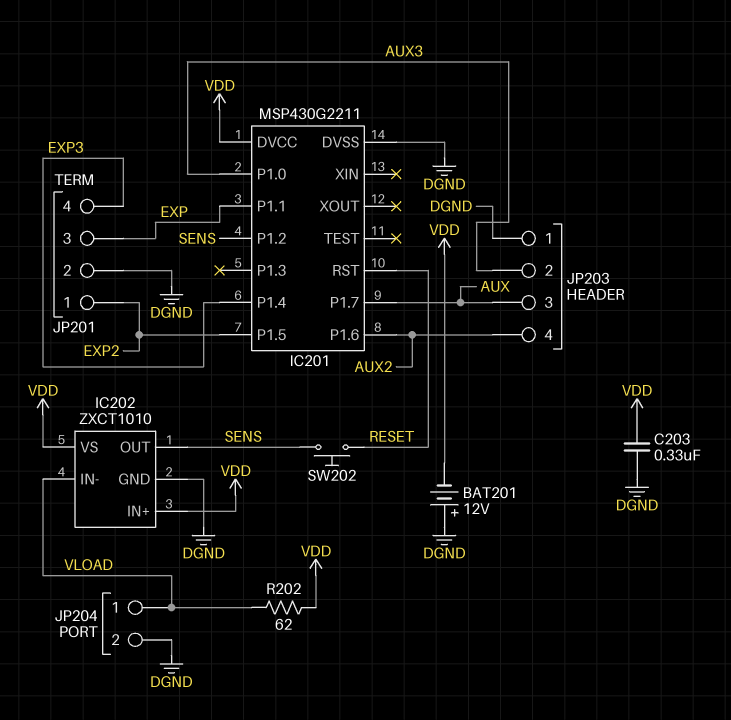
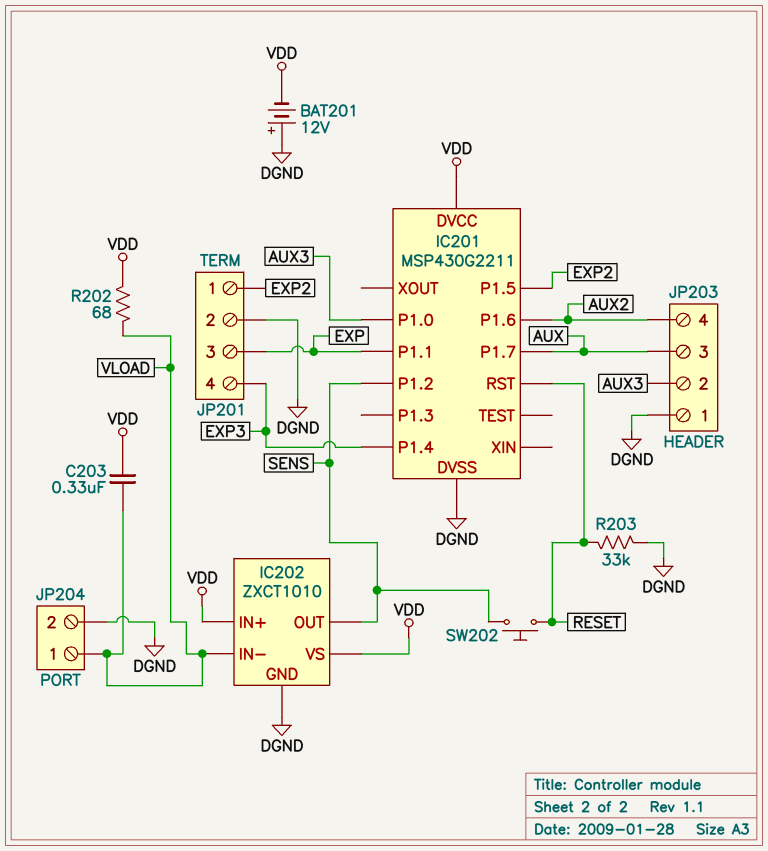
C203: 330nF (DGND, VDD) -> 330nF (VDD, VLOAD)
R202: 62 (VDD, VLOAD) -> 68 (VDD, VLOAD)
R203: none -> 33k (DGND, RESET)

